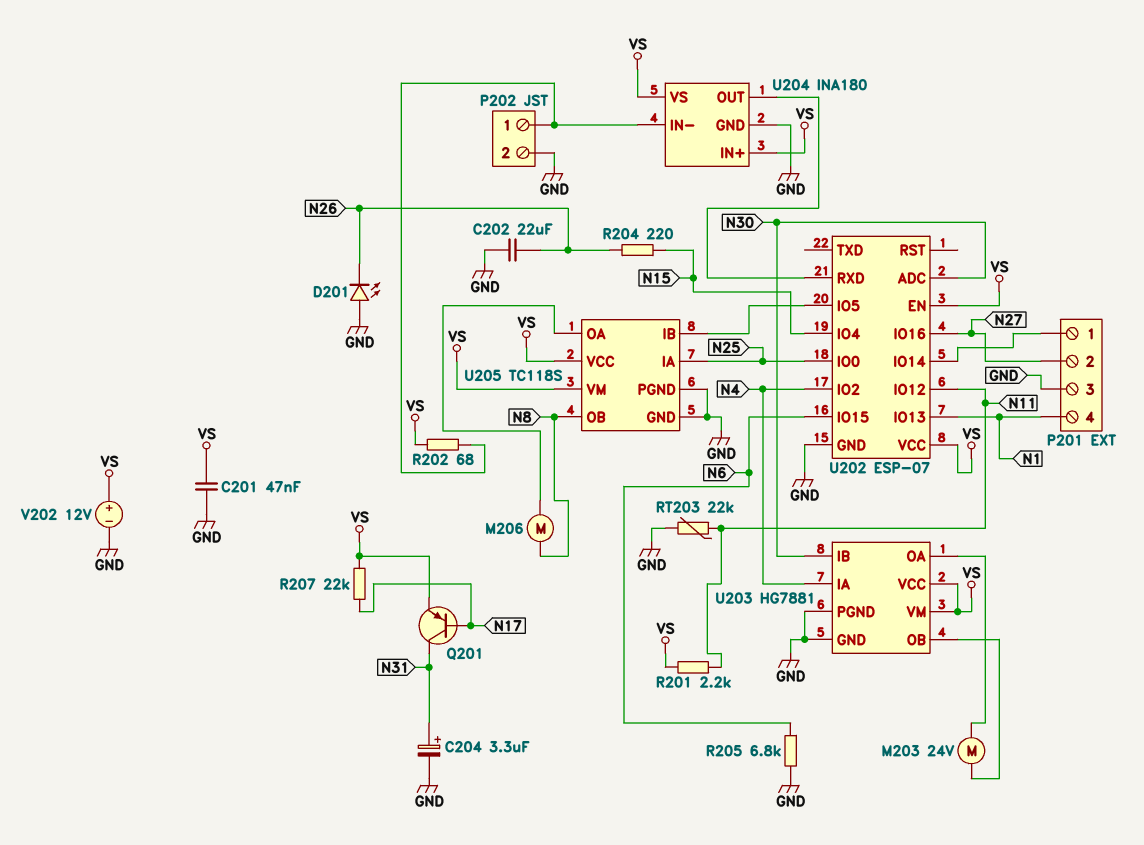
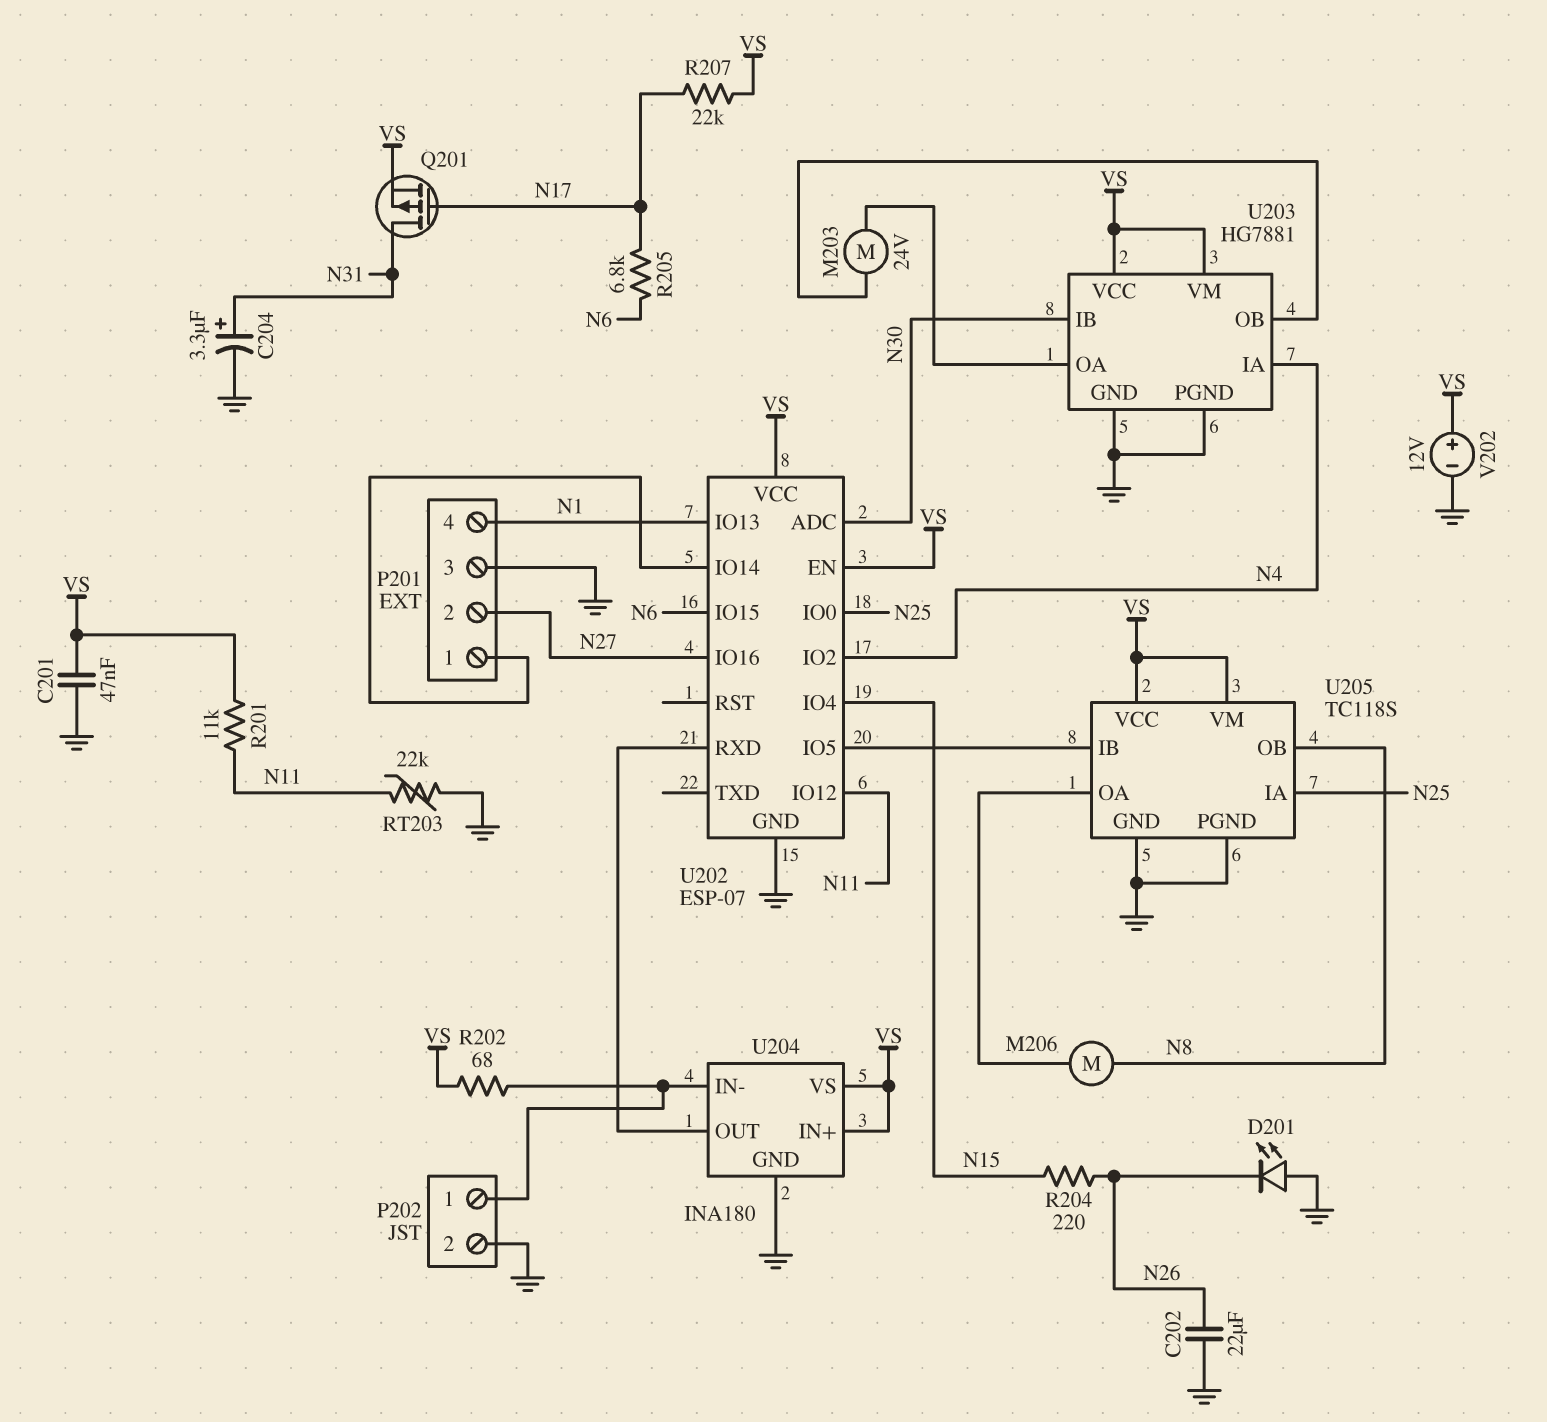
Q201: PNP (B N17, C N31, E VS) -> PMOS (G N17, D N31, S VS)
R201: 2.2k (N11, VS) -> 11k (N11, VS)
R205: 6.8k (GND, N6) -> 6.8k (N6, N17)

